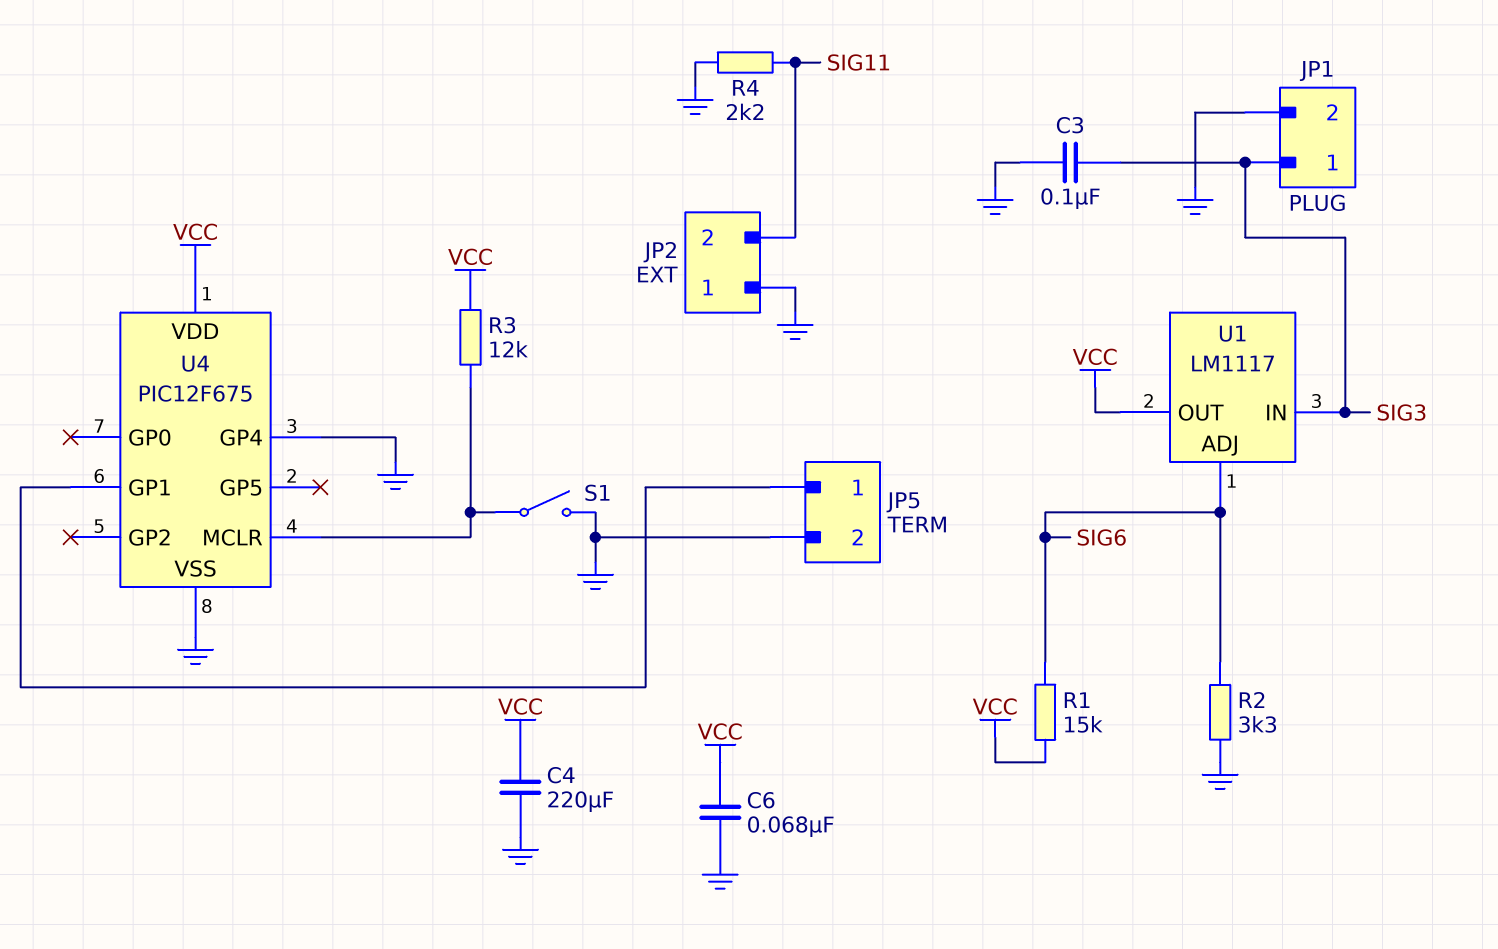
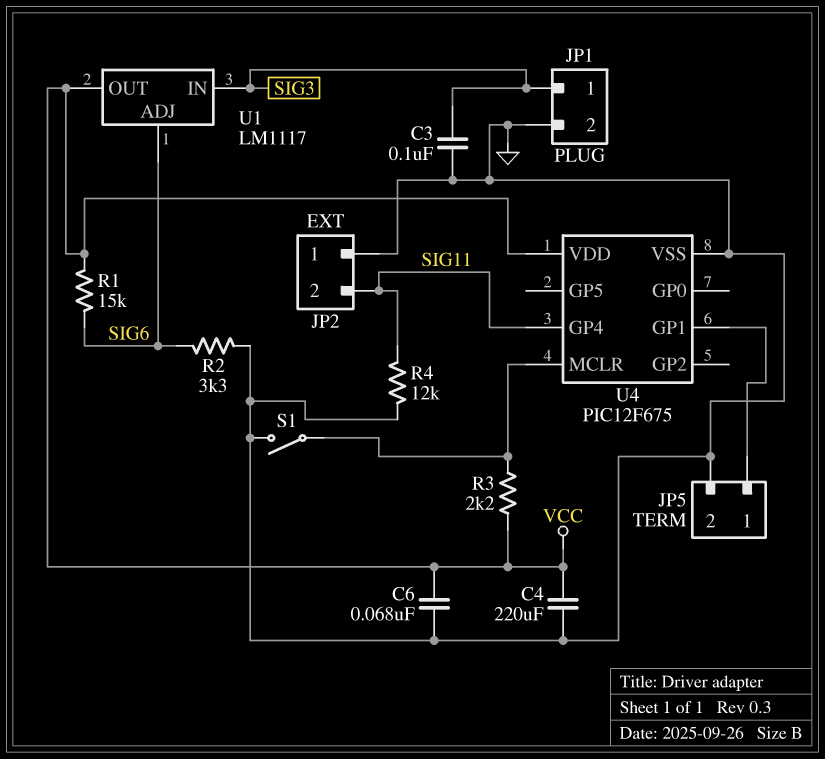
R3: 12k (U4/MCLR, VCC) -> 2.2k (U4/MCLR, VCC)
R4: 2.2k (GND, SIG11) -> 12k (GND, SIG11)
U4 pin GP4: GND -> SIG11

